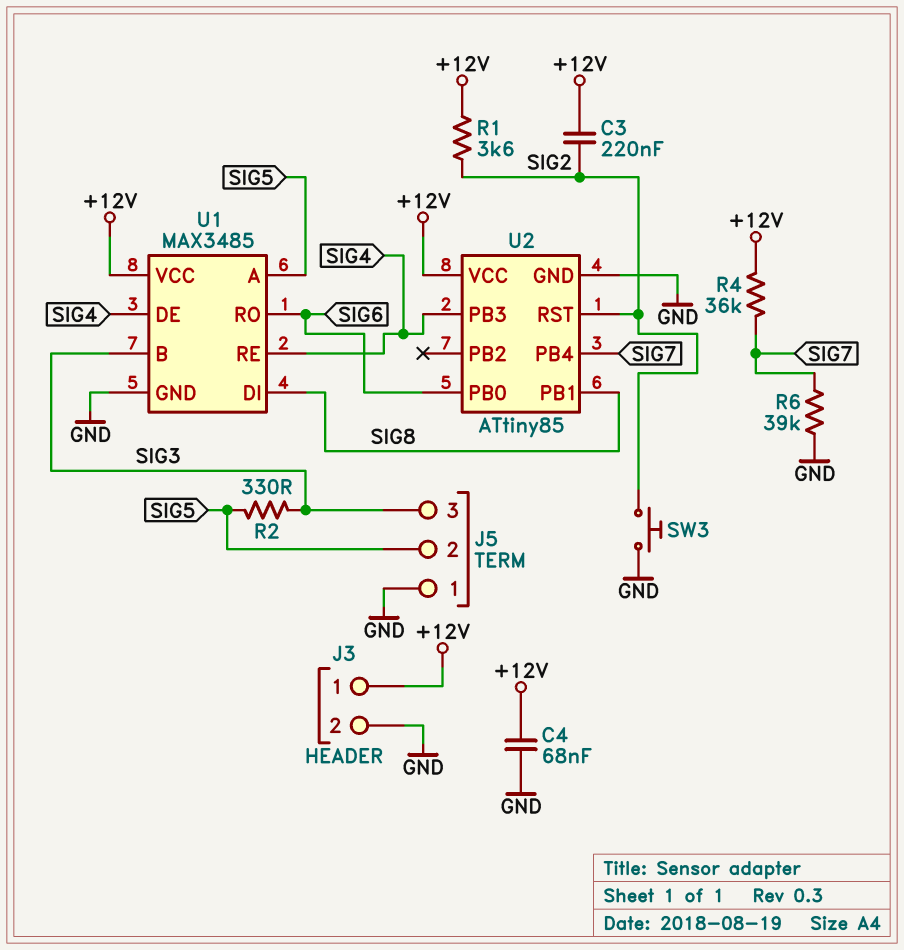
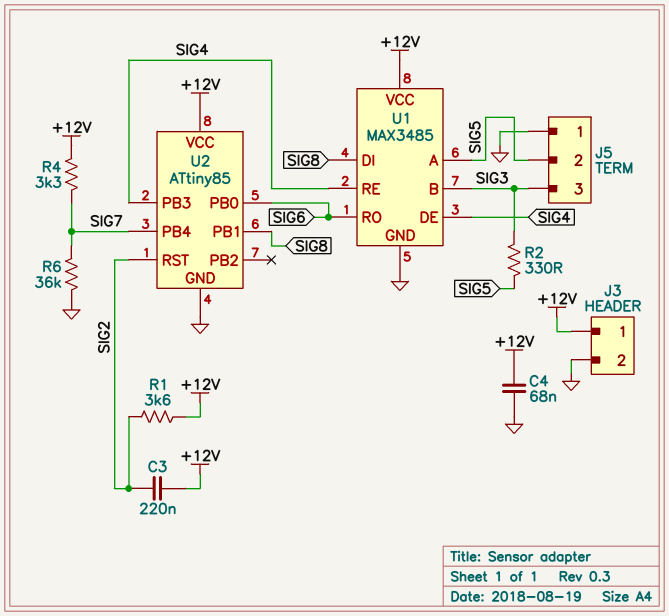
R4: 36k (+12V, SIG7) -> 3.3k (+12V, SIG7)
R6: 39k (GND, SIG7) -> 36k (GND, SIG7)
SW3: button (GND, SIG2) -> none

